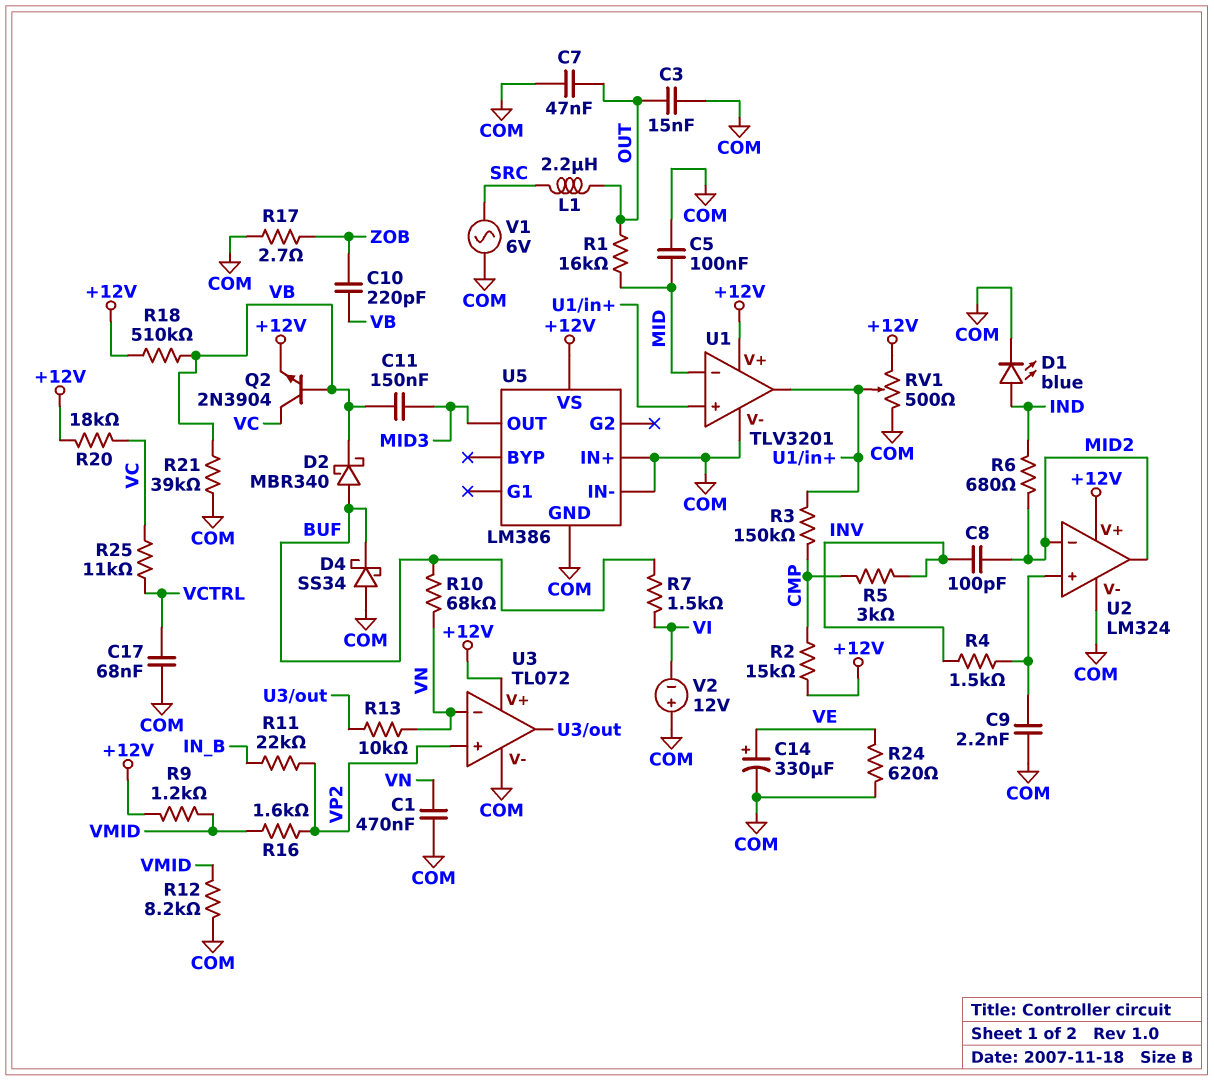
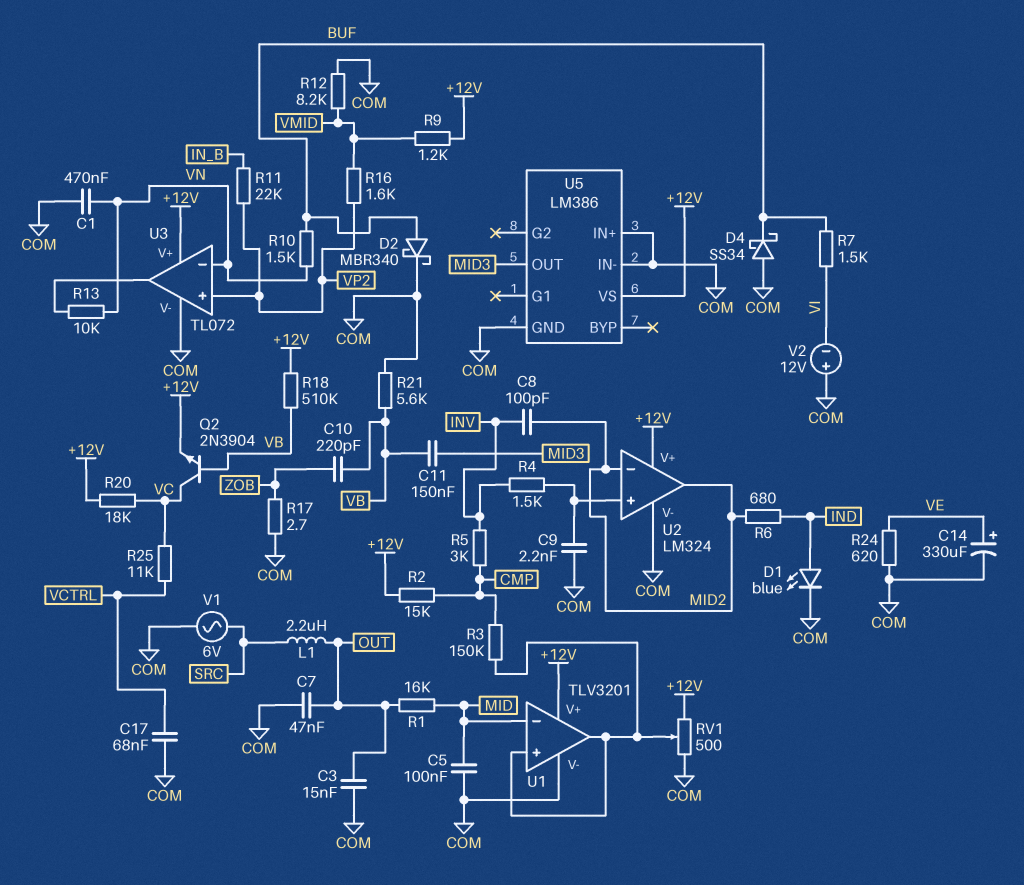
D2: schottky MBR340 (A BUF, K VB) -> schottky MBR340 (A BUF, K COM)
R10: 68k (BUF, VN) -> 1.5k (BUF, VN)
R21: 39k (COM, VB) -> 5.6k (COM, VB)

